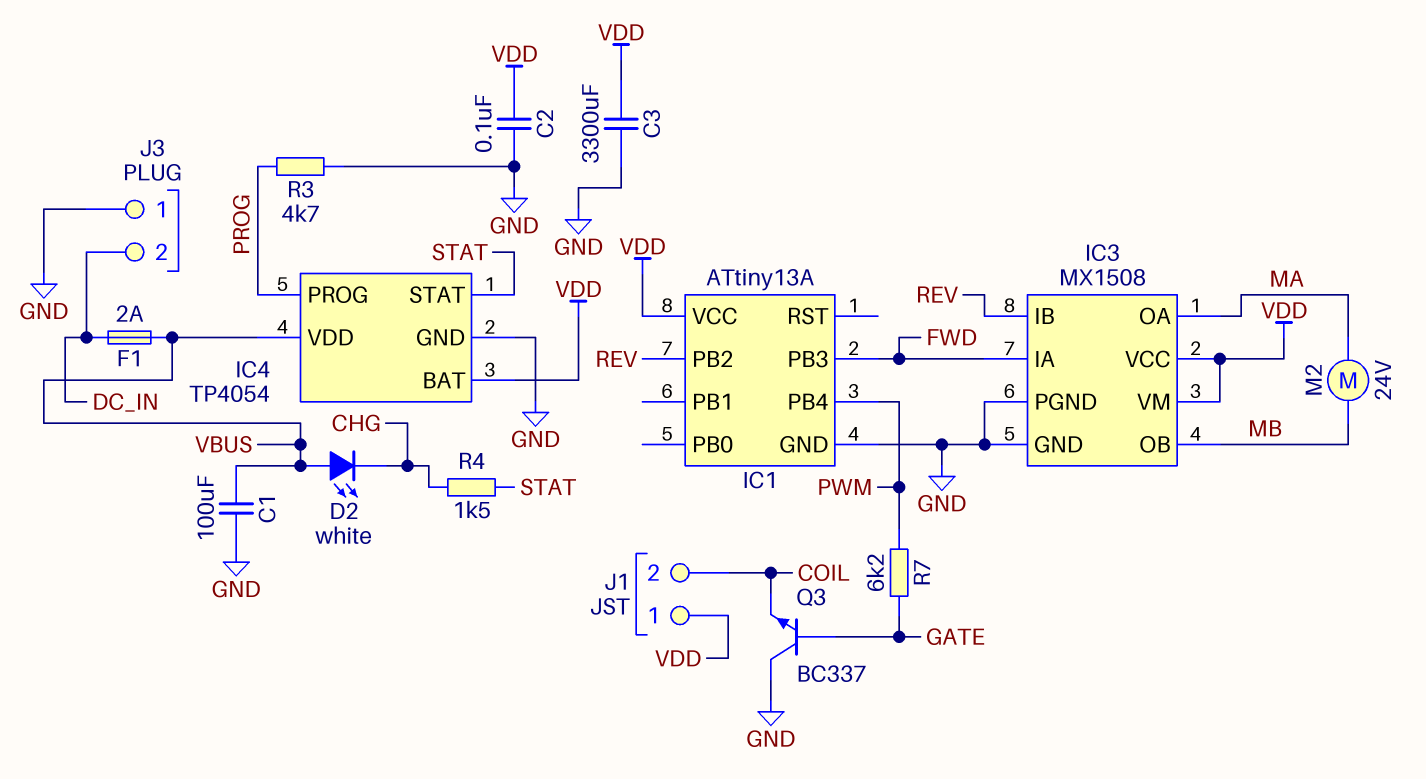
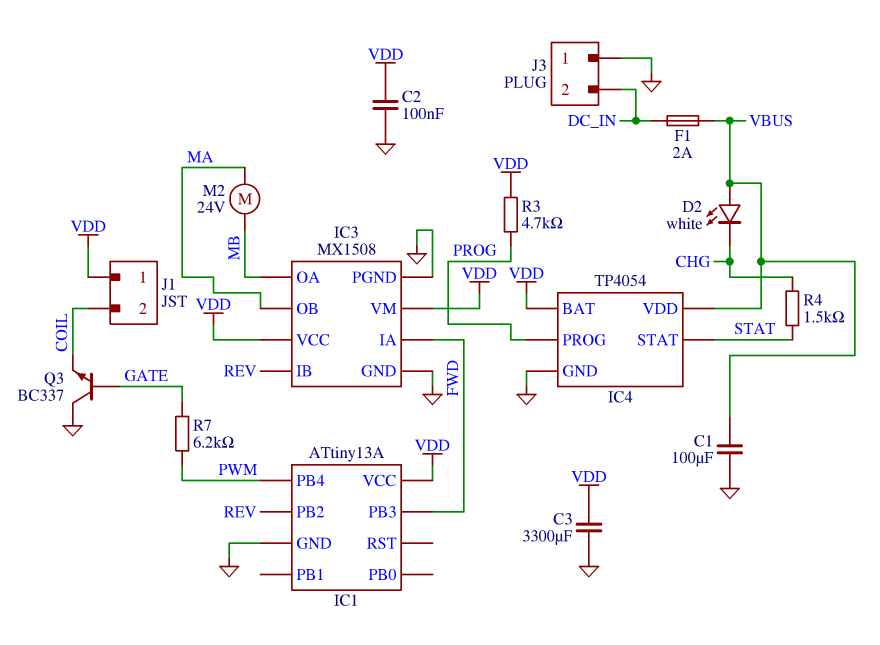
IC3 pin OA: MA -> MB
IC3 pin OB: MB -> MA
R3: 4.7k (GND, PROG) -> 4.7k (PROG, VDD)

